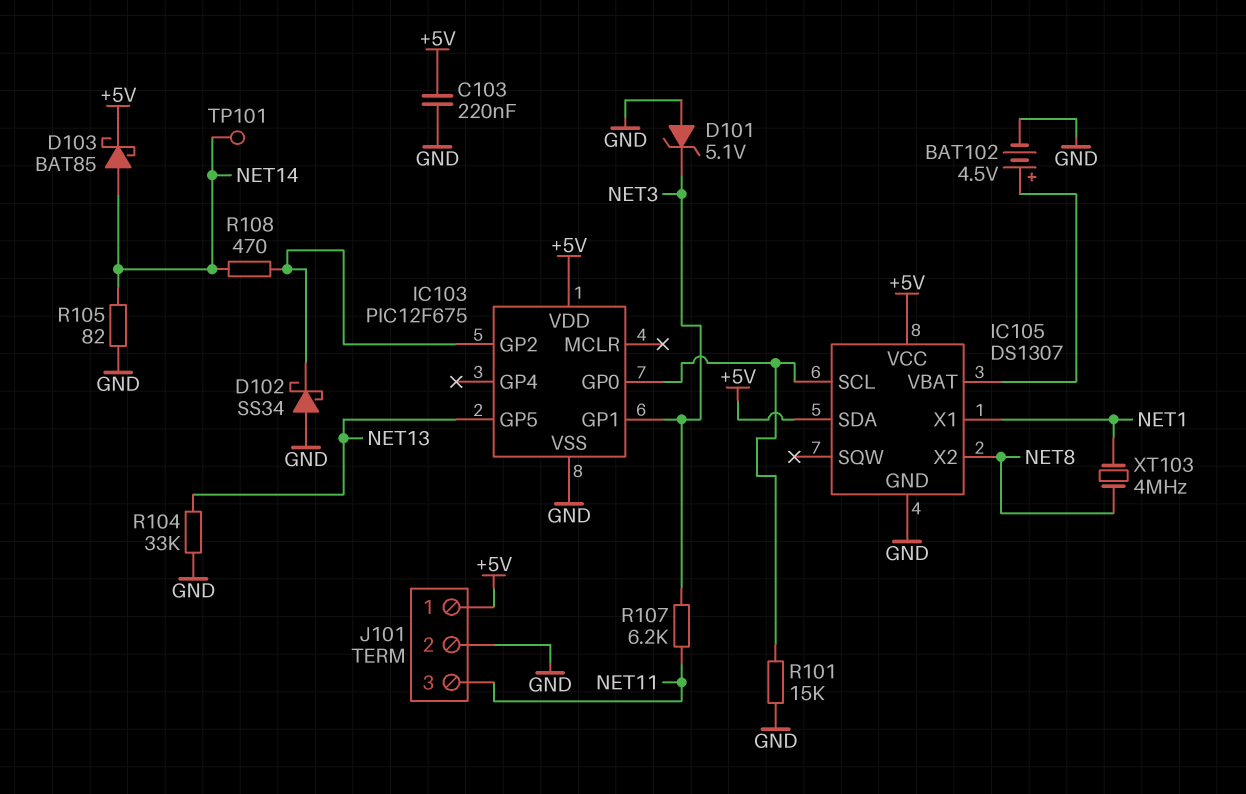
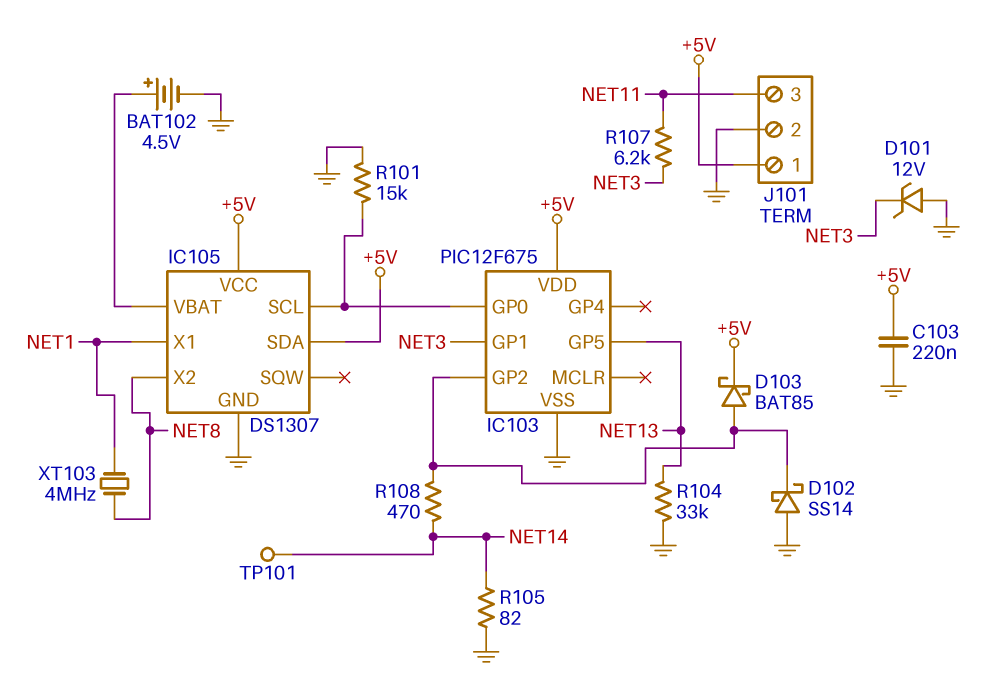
D101: zener 5.1V (A GND, K NET3) -> zener 12V (A GND, K NET3)
D102: schottky SS34 (A GND, K IC103/GP2) -> schottky SS14 (A GND, K IC103/GP2)
D103: schottky BAT85 (A NET14, K +5V) -> schottky BAT85 (A IC103/GP2, K +5V)

